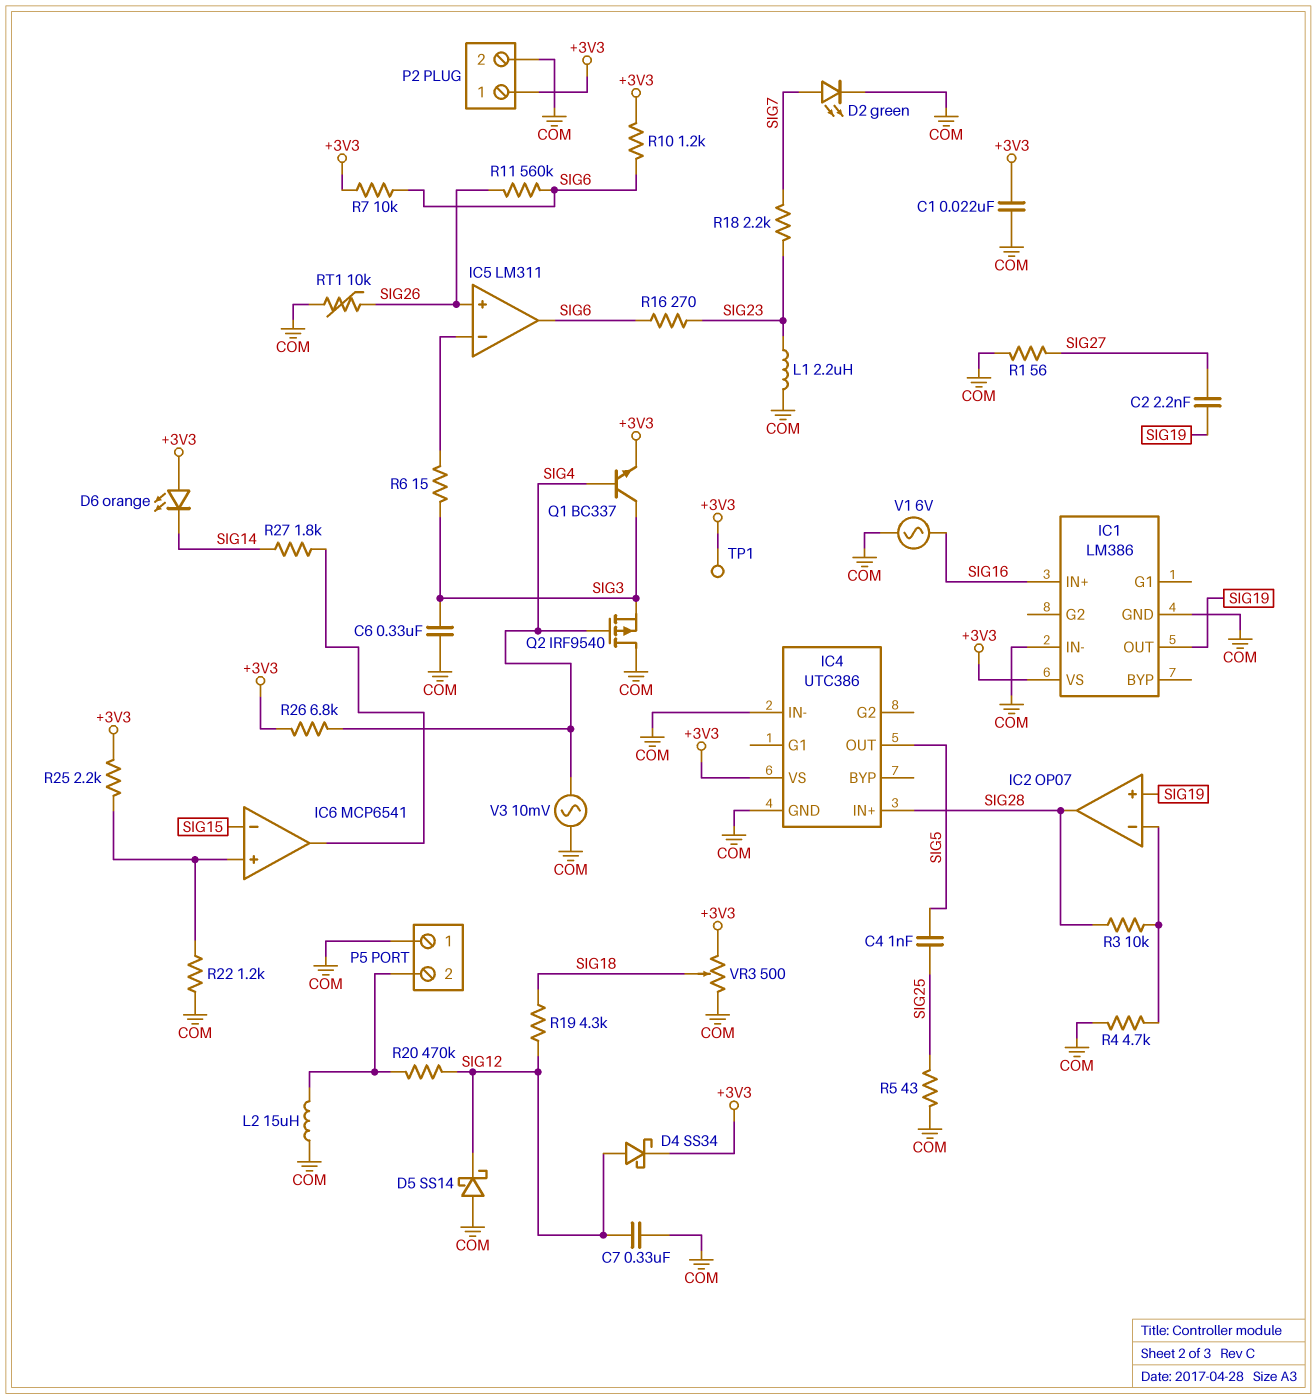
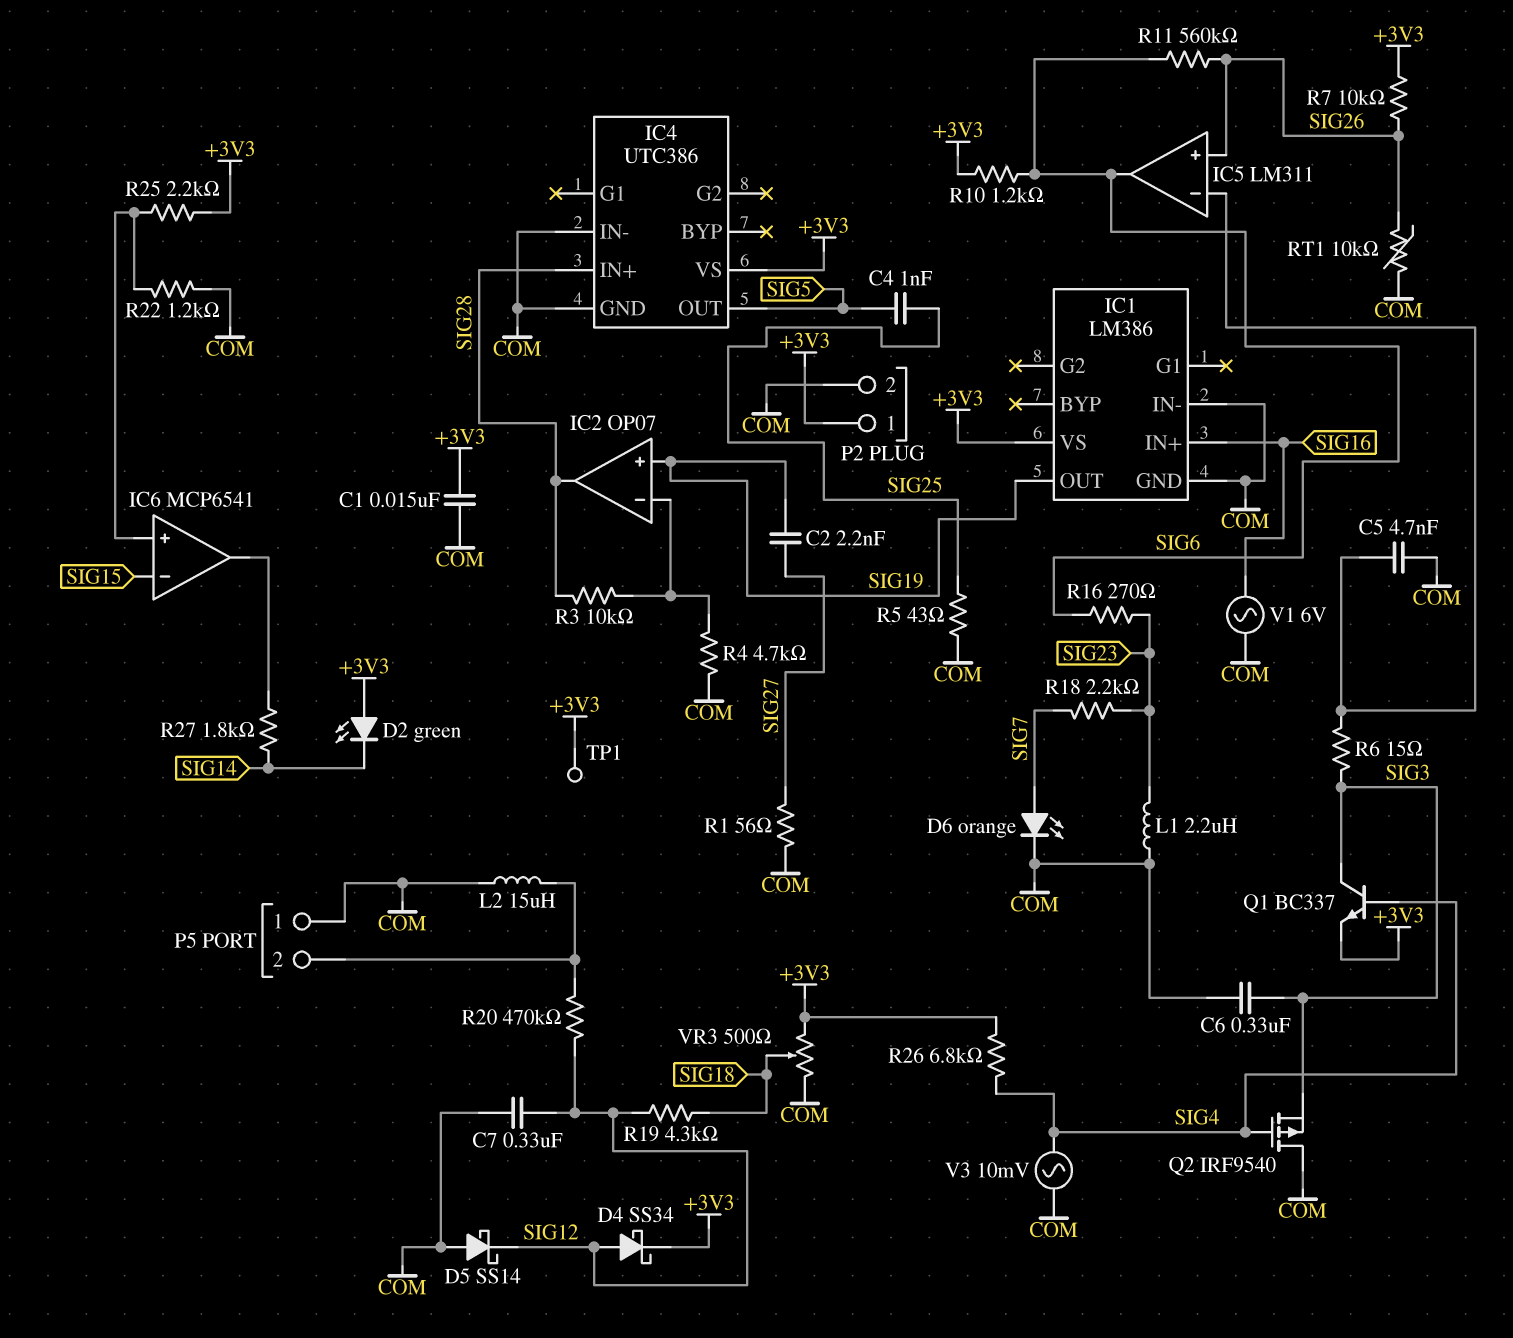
C1: 22nF (+3V3, COM) -> 15nF (+3V3, COM)
C5: none -> 4.7nF (COM, IC5/in-)
D2: LED green (A SIG7, K COM) -> LED green (A +3V3, K SIG14)
D6: LED orange (A +3V3, K SIG14) -> LED orange (A SIG7, K COM)
R7: 10k (+3V3, SIG6) -> 10k (+3V3, SIG26)

